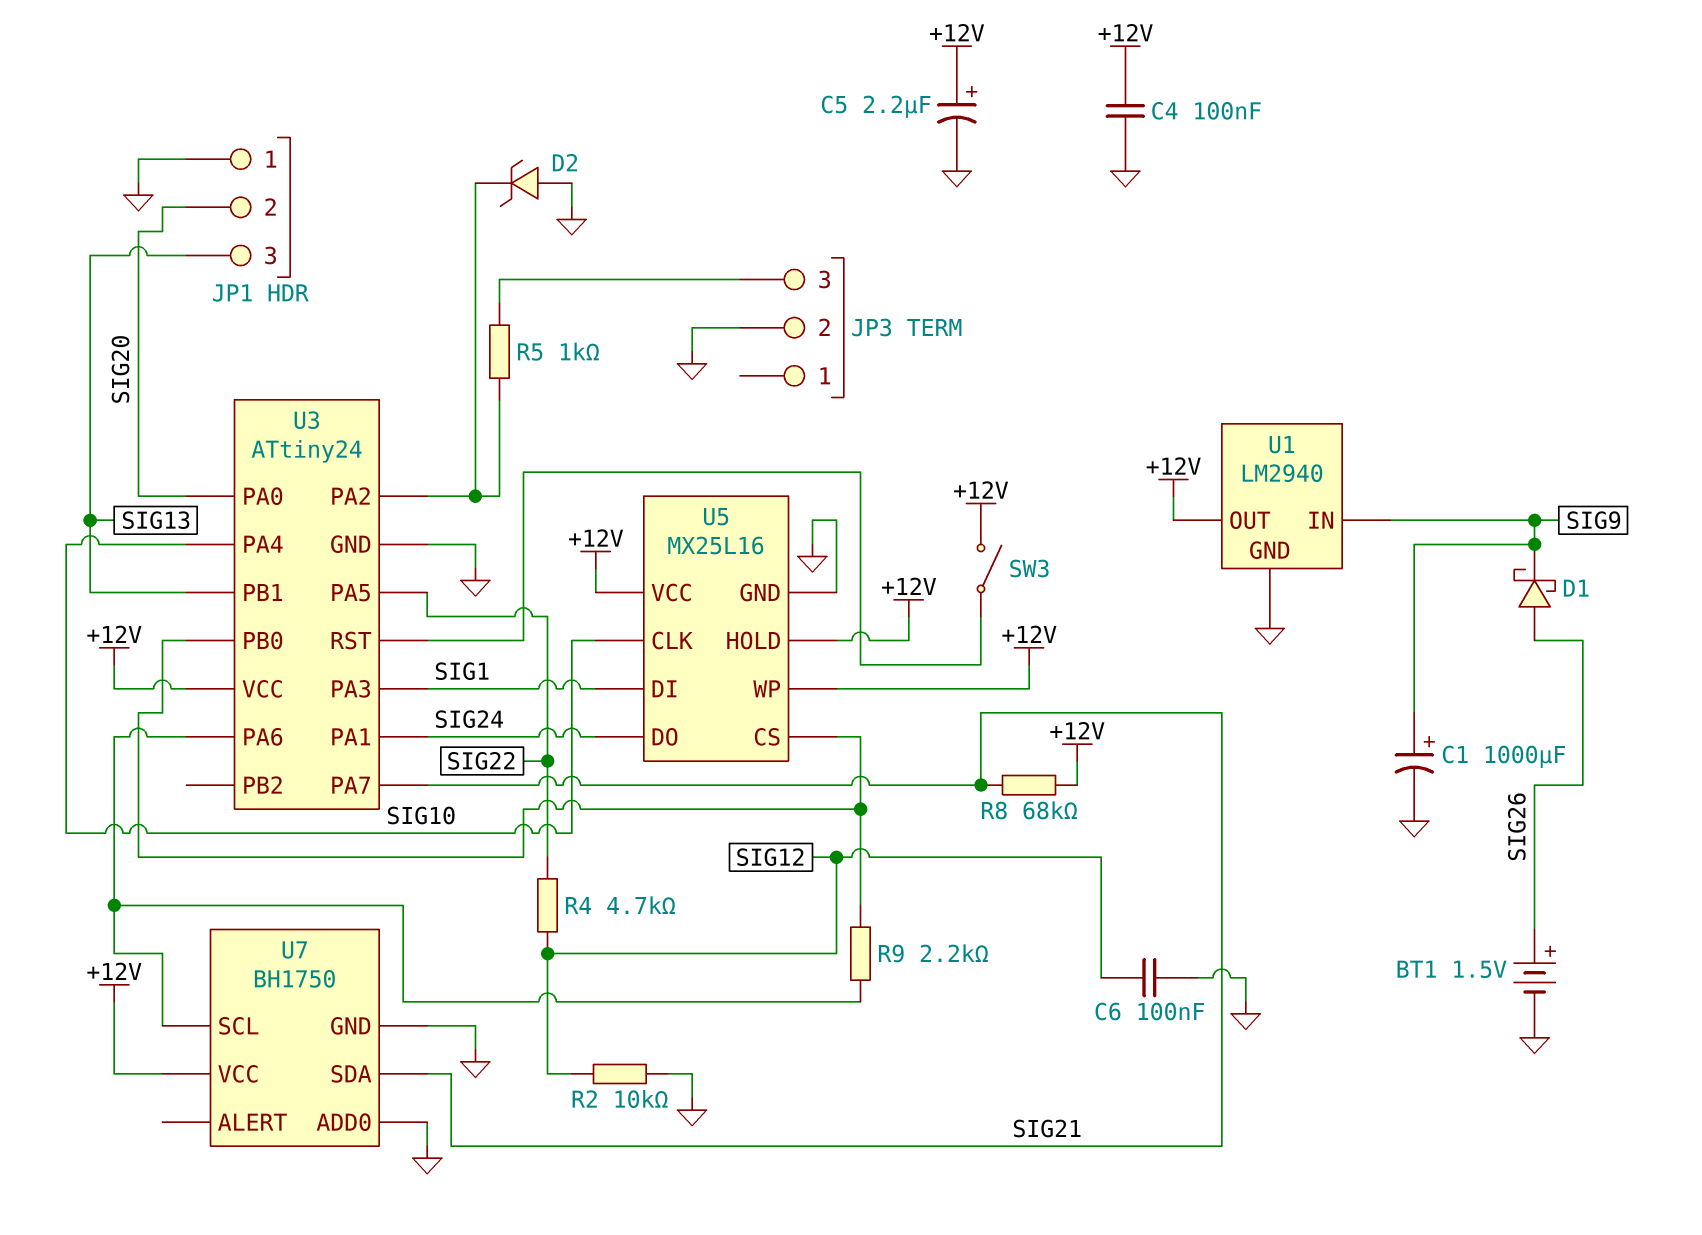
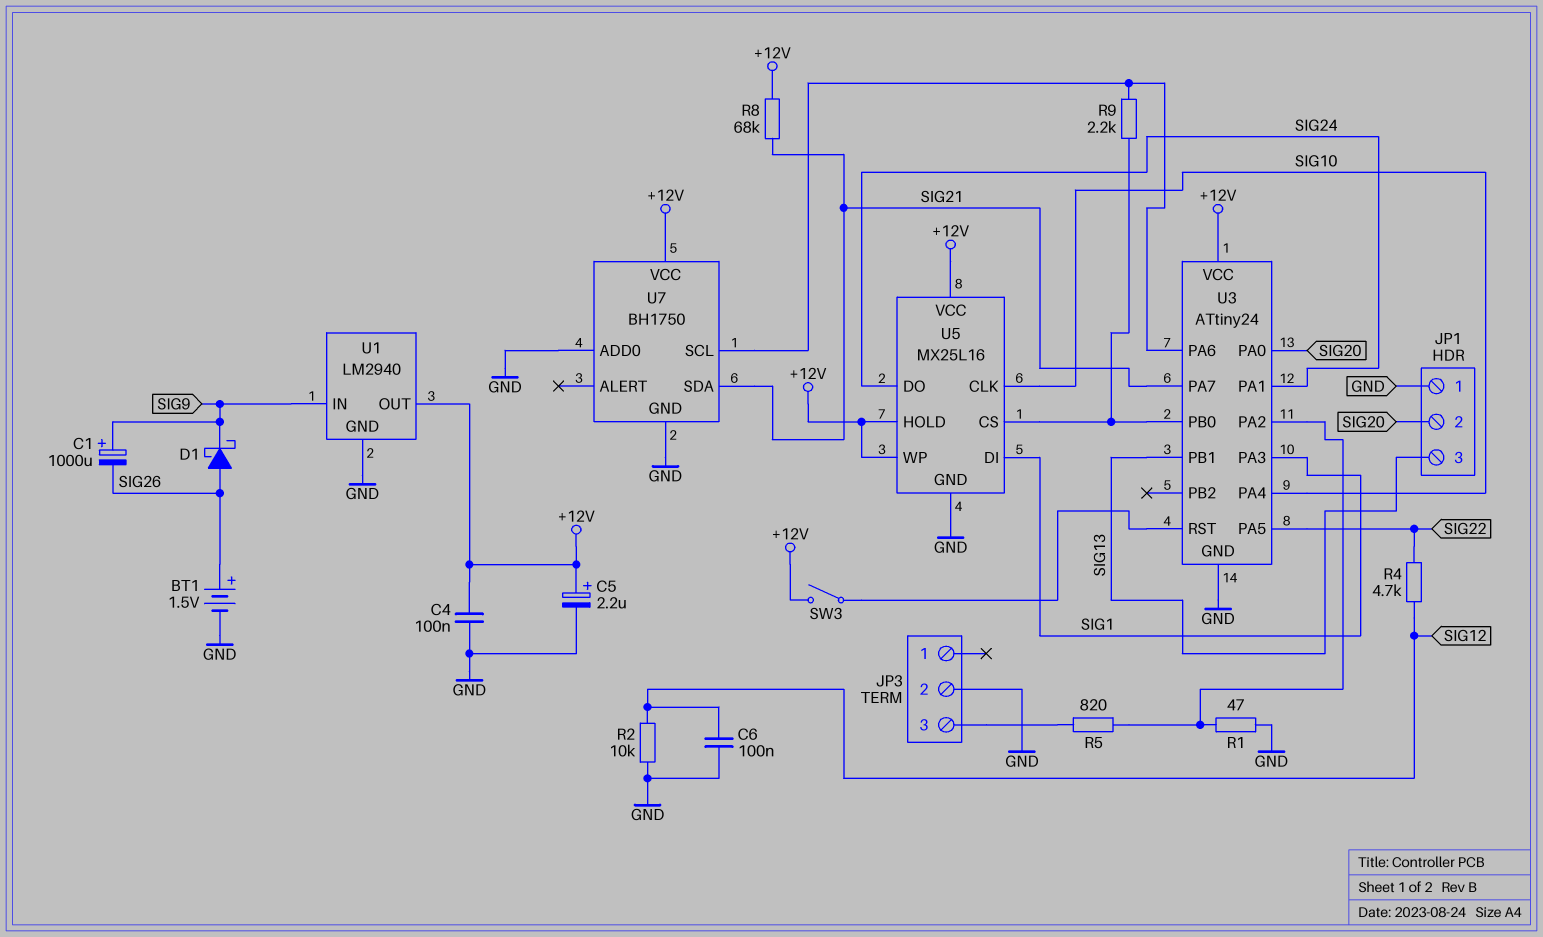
C1: 1000uF (plus SIG9, minus GND) -> 1000uF (plus SIG9, minus SIG26)
D2: zener (A GND, K U3/PA2) -> none
R1: none -> 47 (GND, U3/PA2)
R5: 1k (JP3/3, U3/PA2) -> 820 (JP3/3, U3/PA2)

